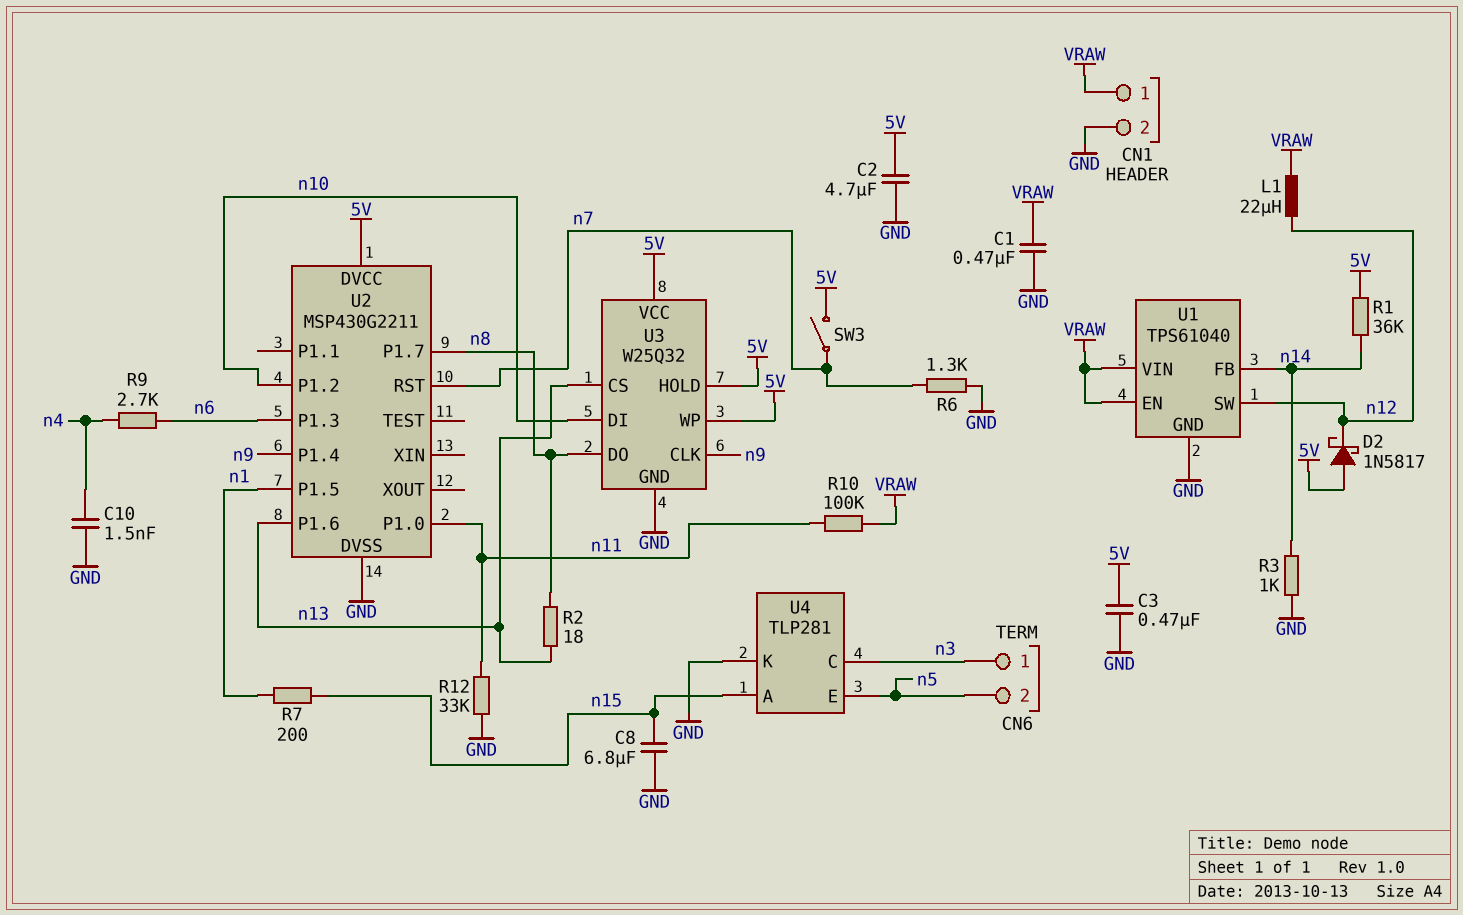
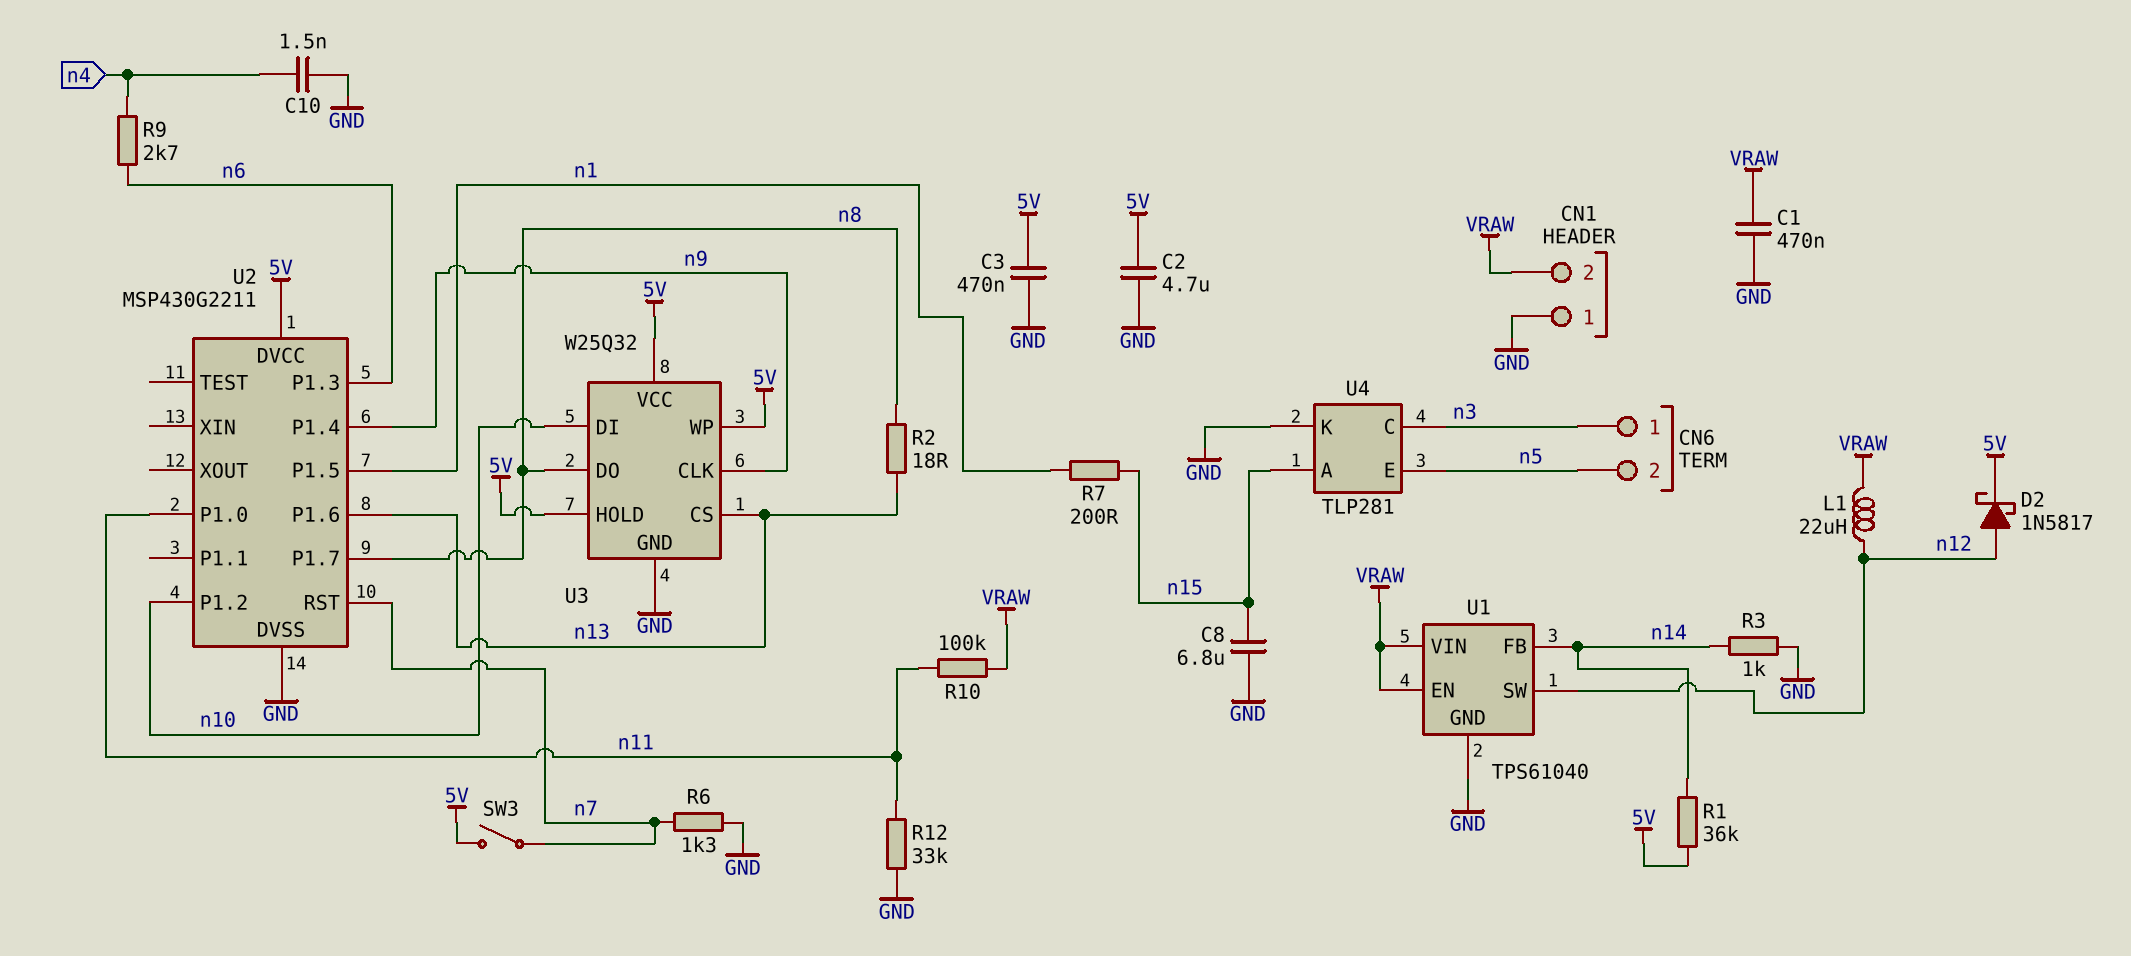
CN1 pin 1: VRAW -> GND
CN1 pin 2: GND -> VRAW
D2: schottky 1N5817 (A 5V, K n12) -> schottky 1N5817 (A n12, K 5V)

